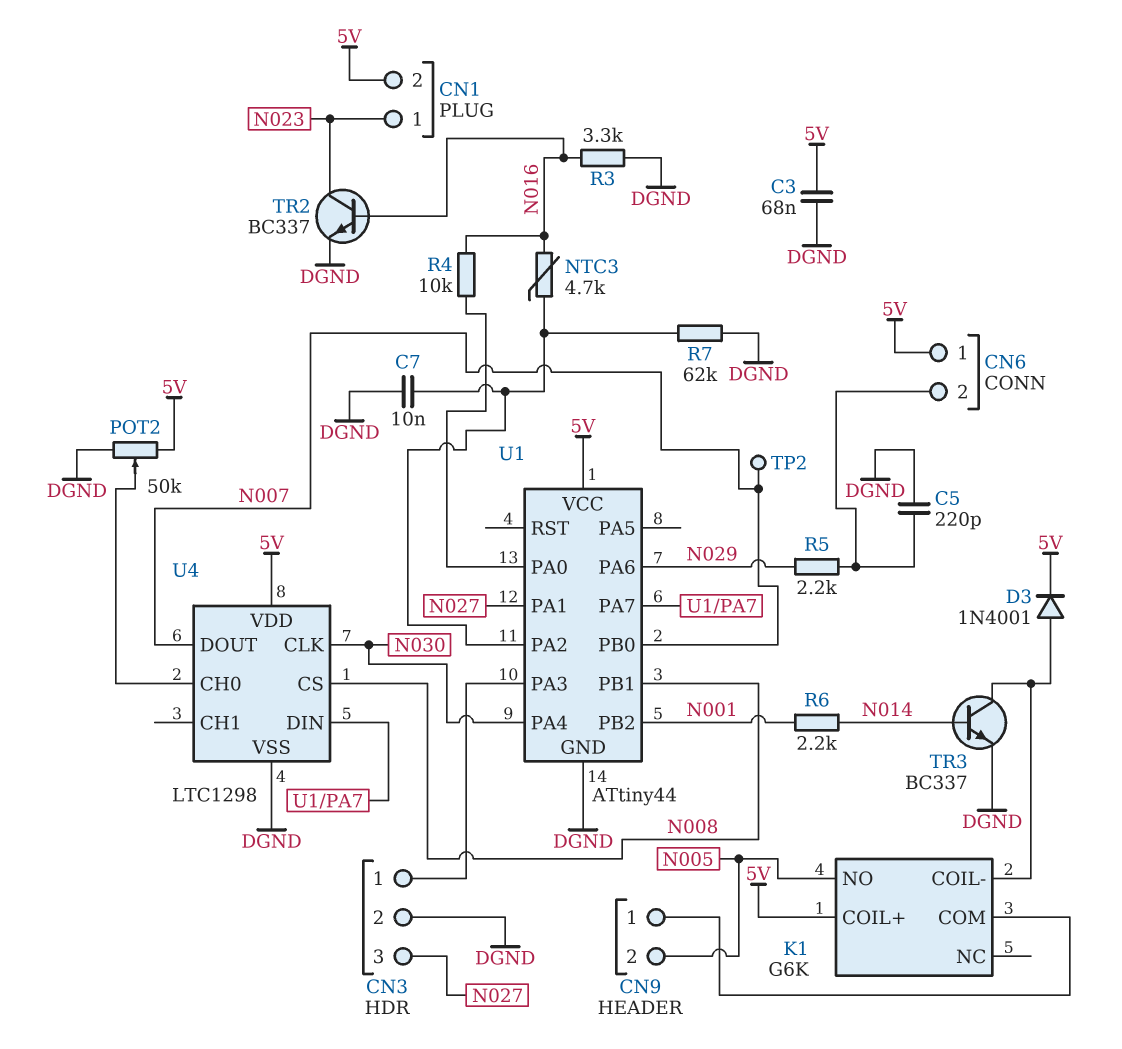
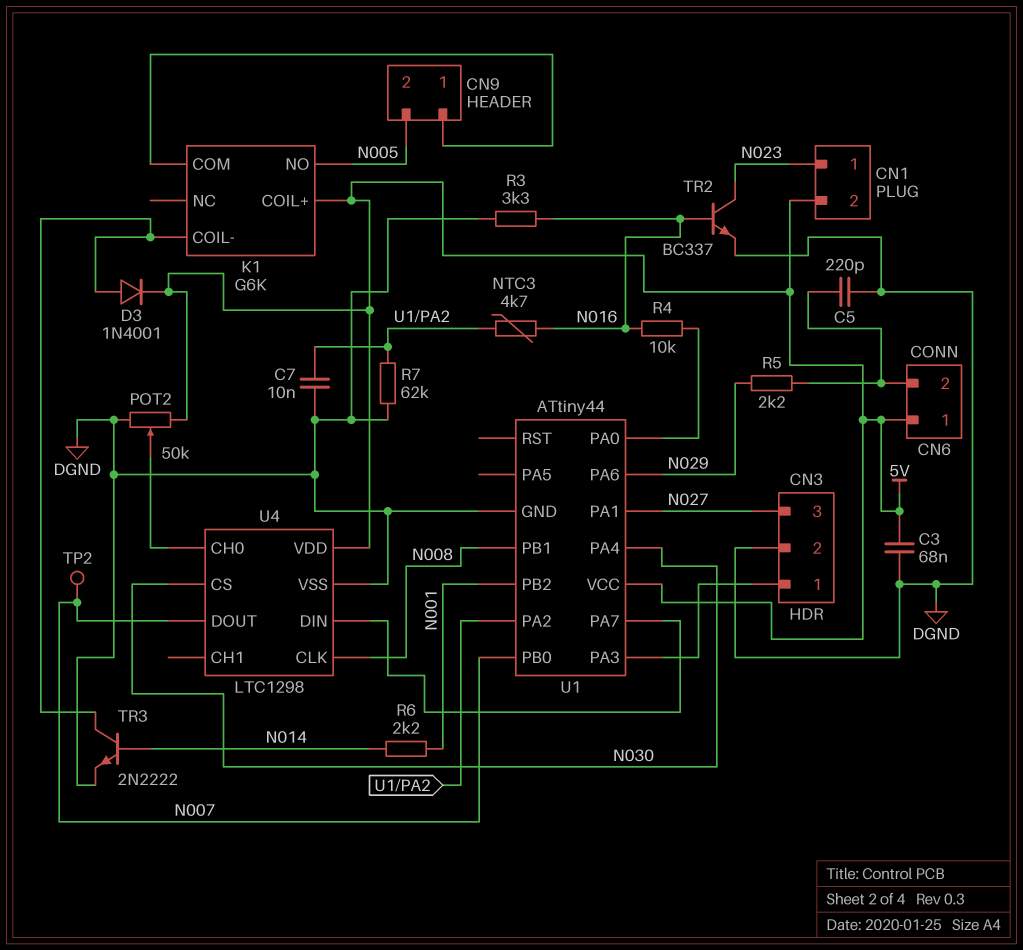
TR3: NPN BC337 (B N014, C K1/COIL-, E DGND) -> NPN 2N2222 (B N014, C K1/COIL-, E DGND)
U4 pin CLK: N030 -> N008
U4 pin CS: N008 -> N030

